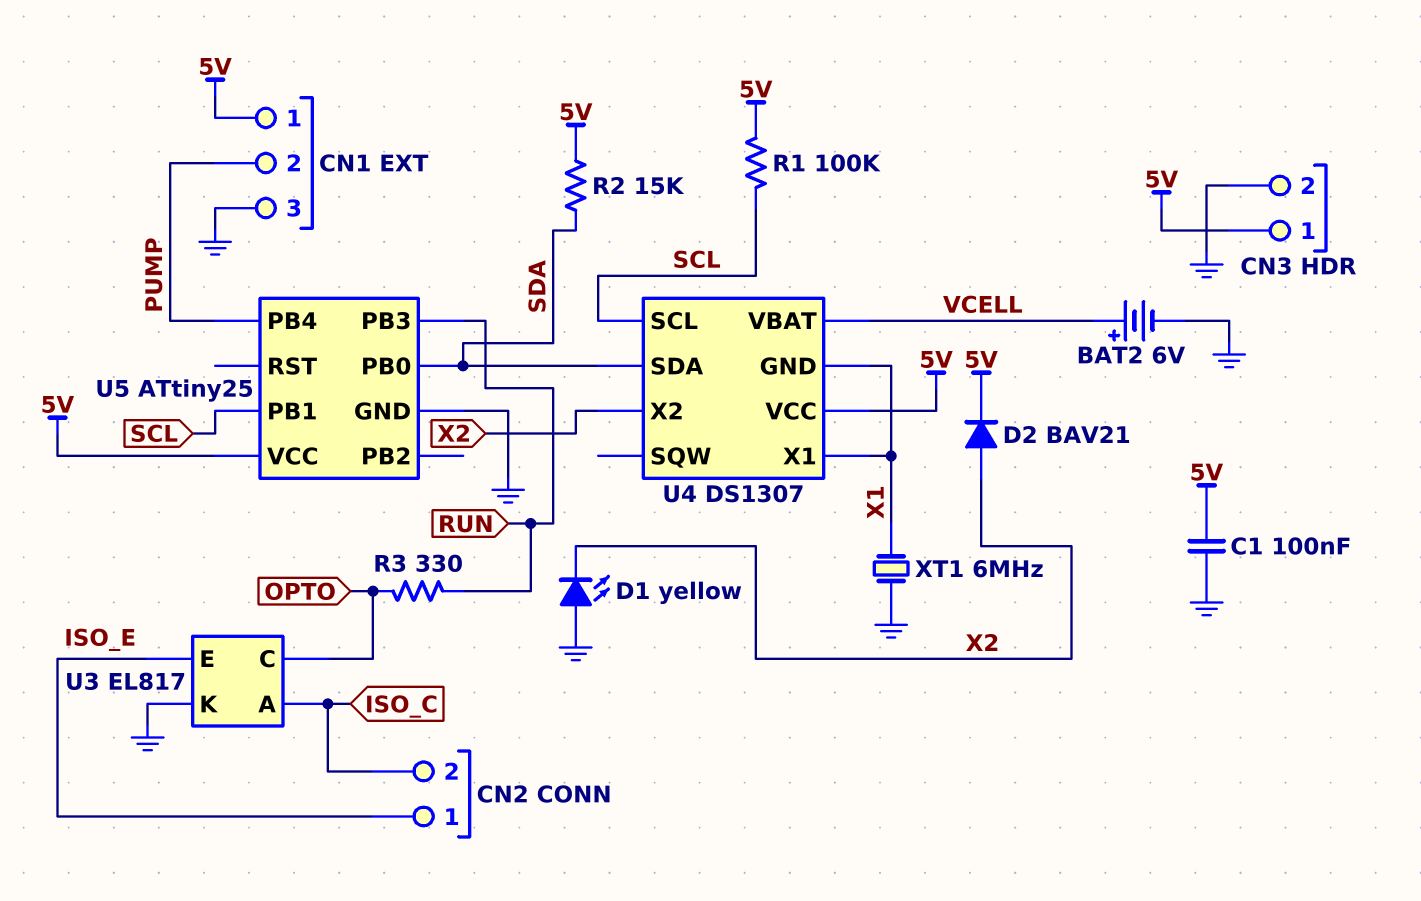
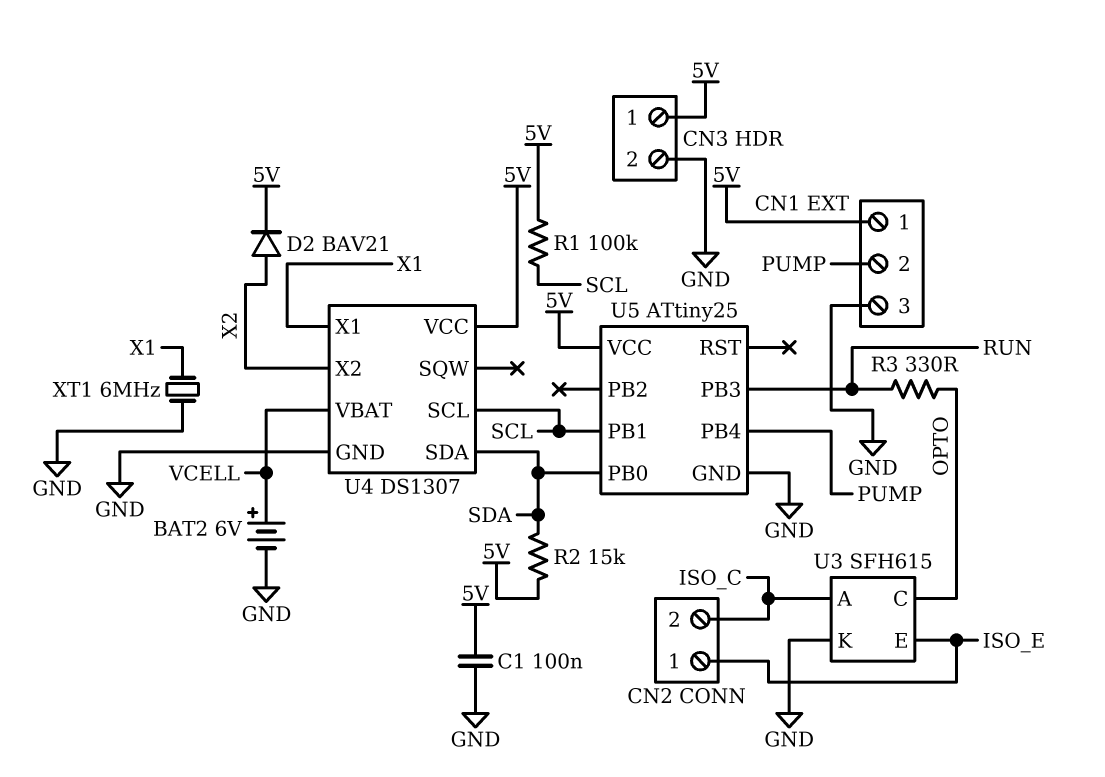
D1: LED yellow (A GND, K X2) -> none
U3: EL817 -> SFH615
U4 pin GND: X1 -> GND

